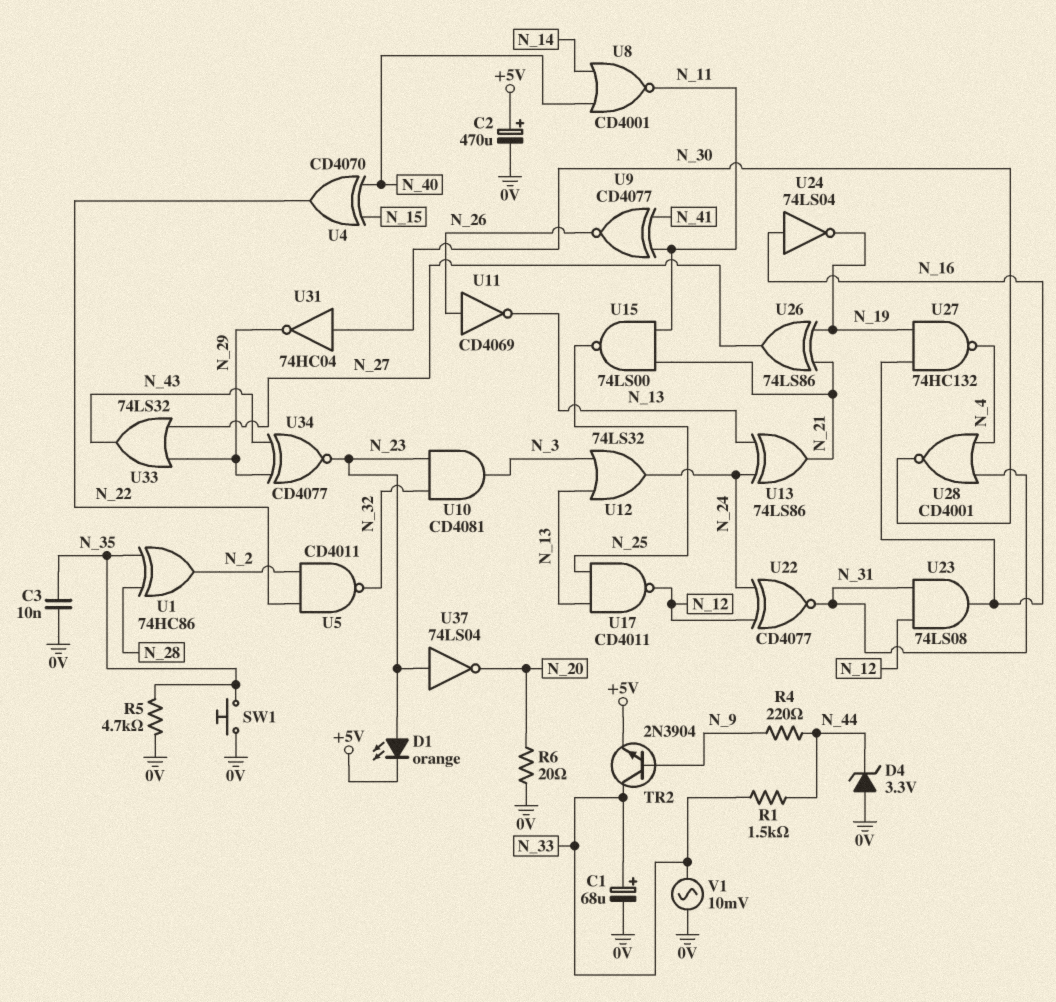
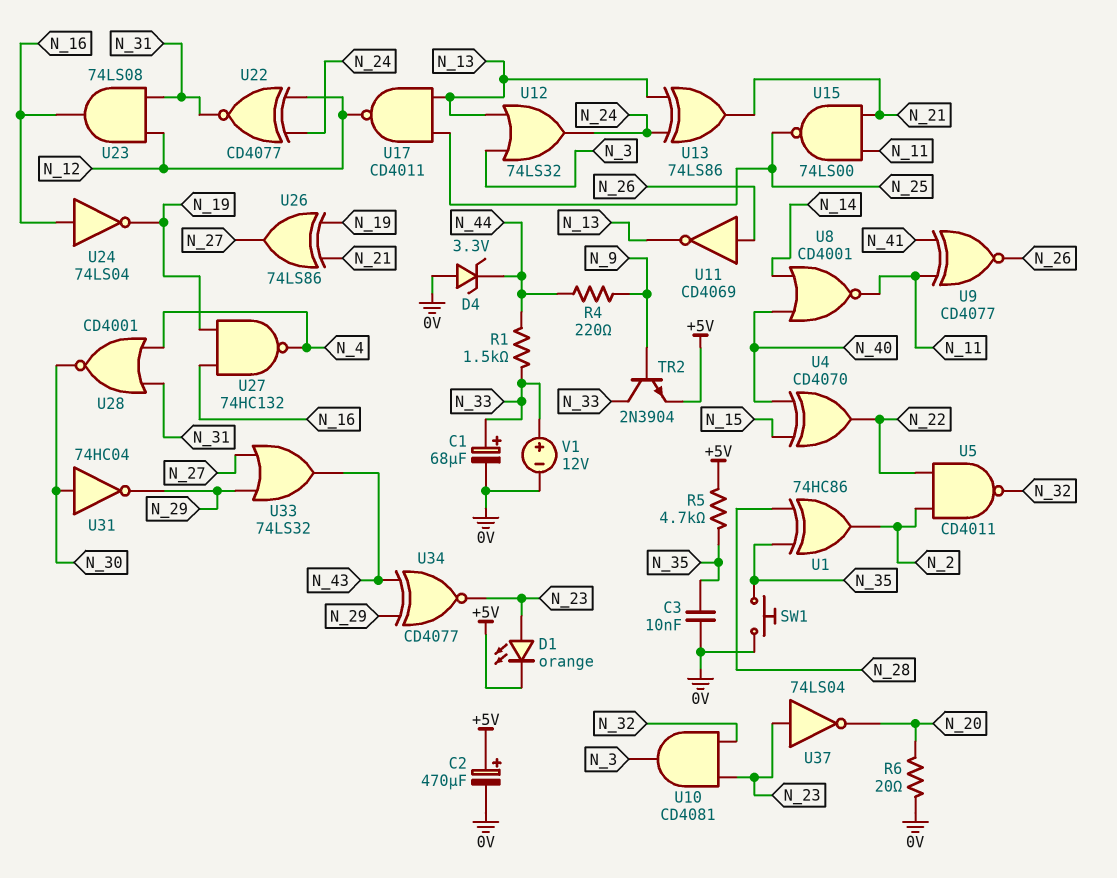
R5: 4.7k (0V, N_35) -> 4.7k (+5V, N_35)
V1: AC 10mV (0V, N_33) -> 12V (plus N_33, minus 0V)

